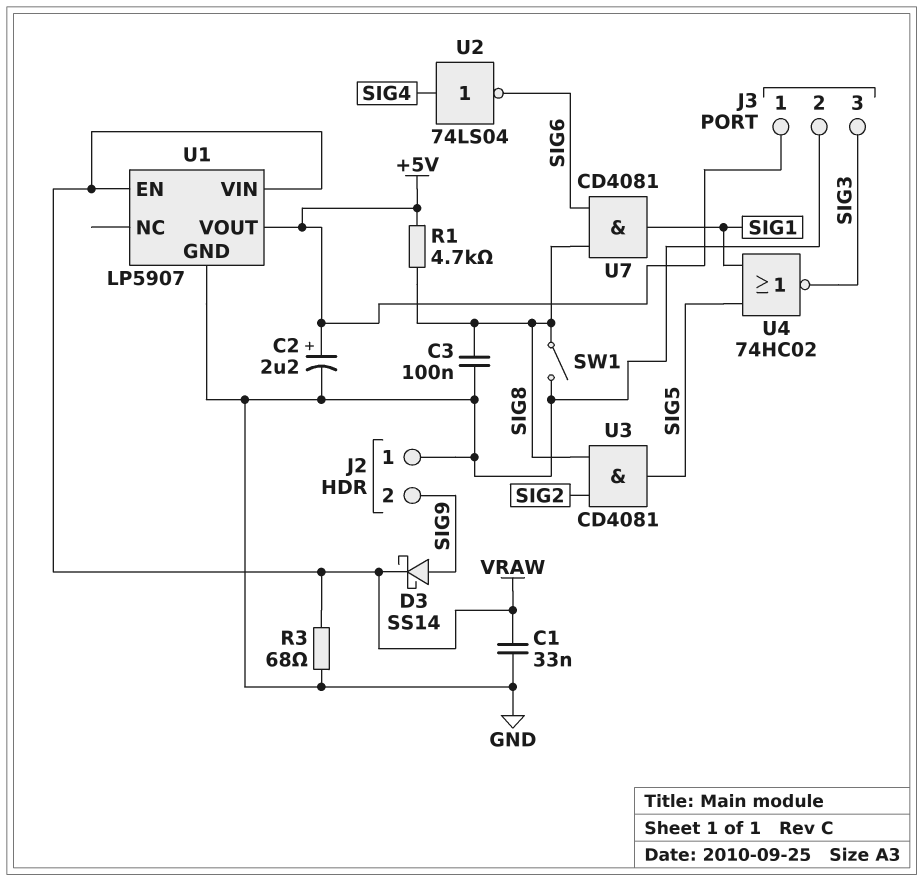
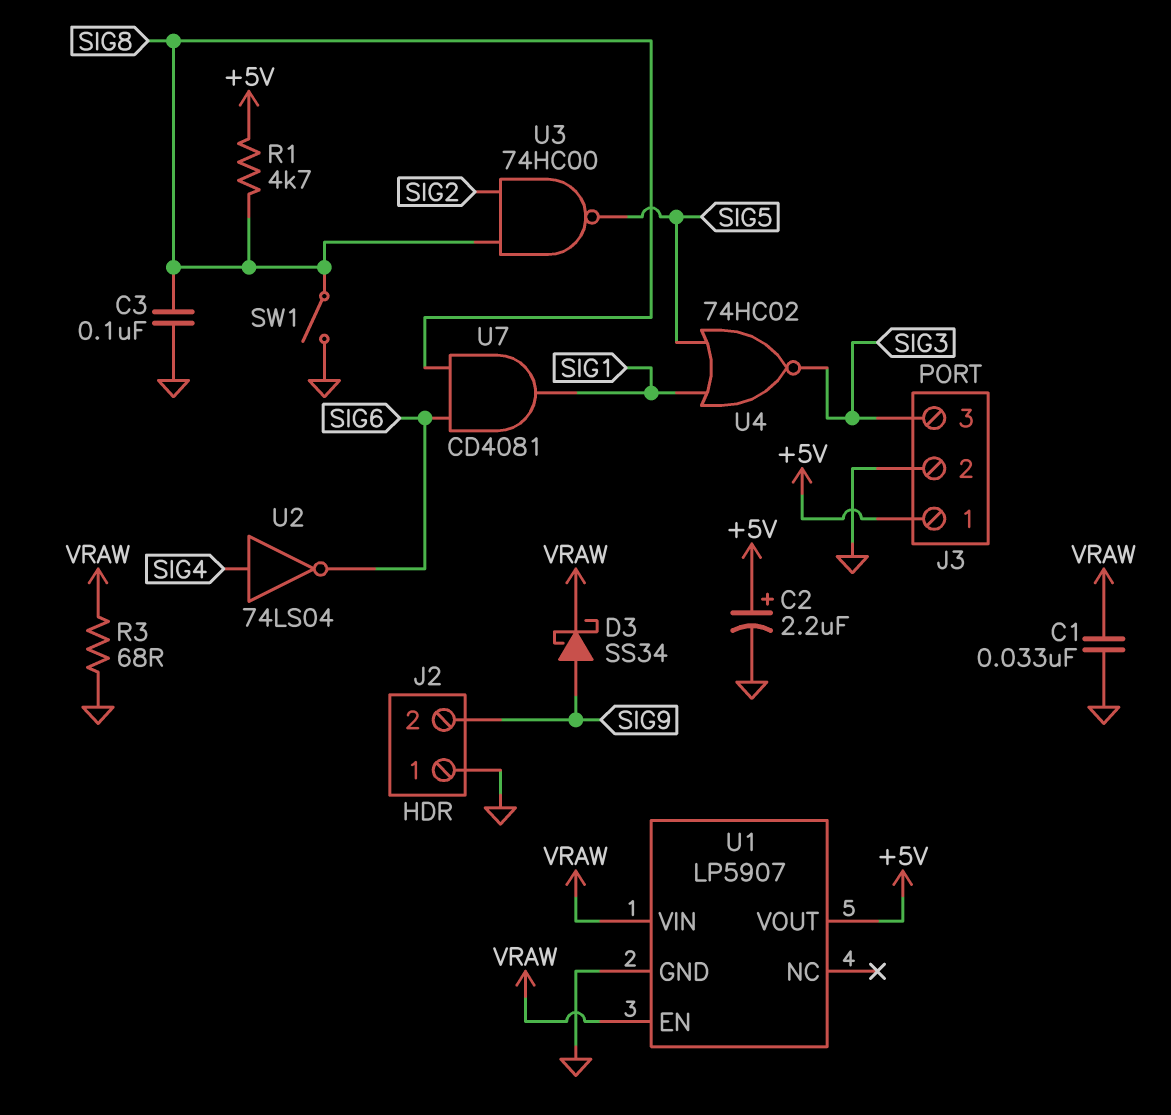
D3: schottky SS14 (A SIG9, K VRAW) -> schottky SS34 (A SIG9, K VRAW)
U3: AND CD4081 (in SIG2, in SIG8, out SIG5) -> NAND 74HC00 (in SIG2, in SIG8, out SIG5)

